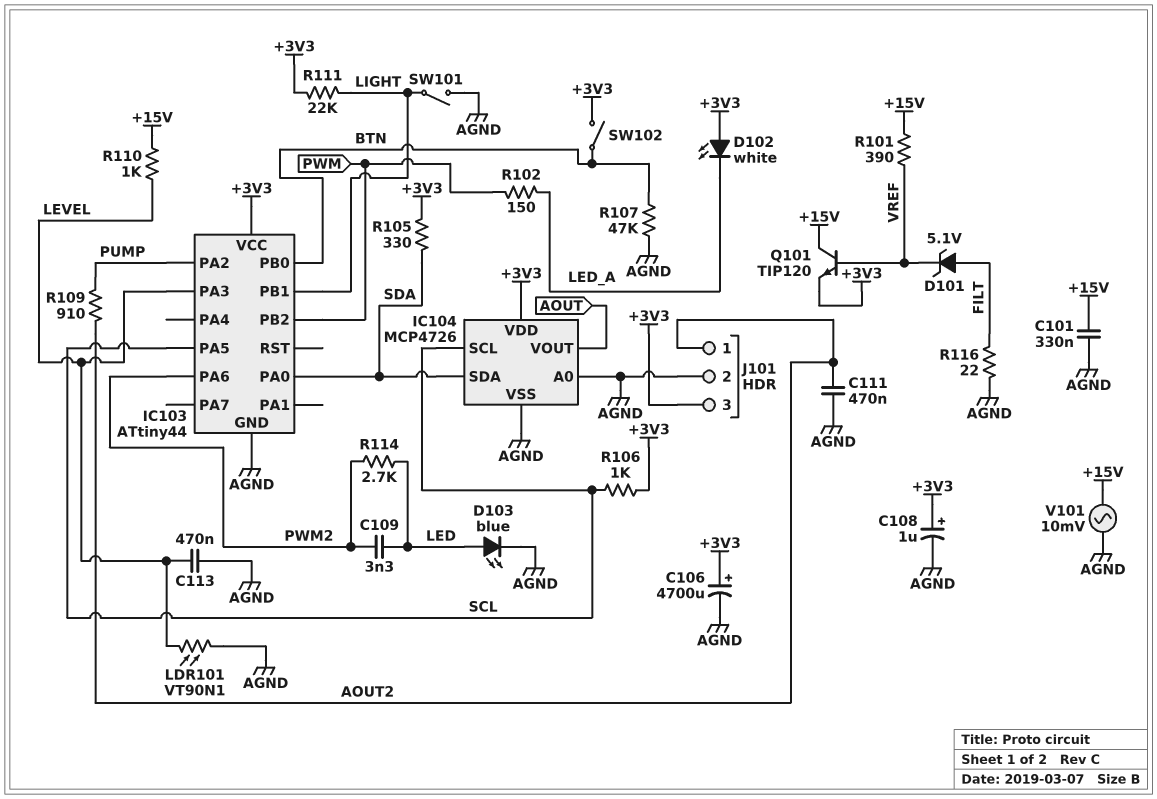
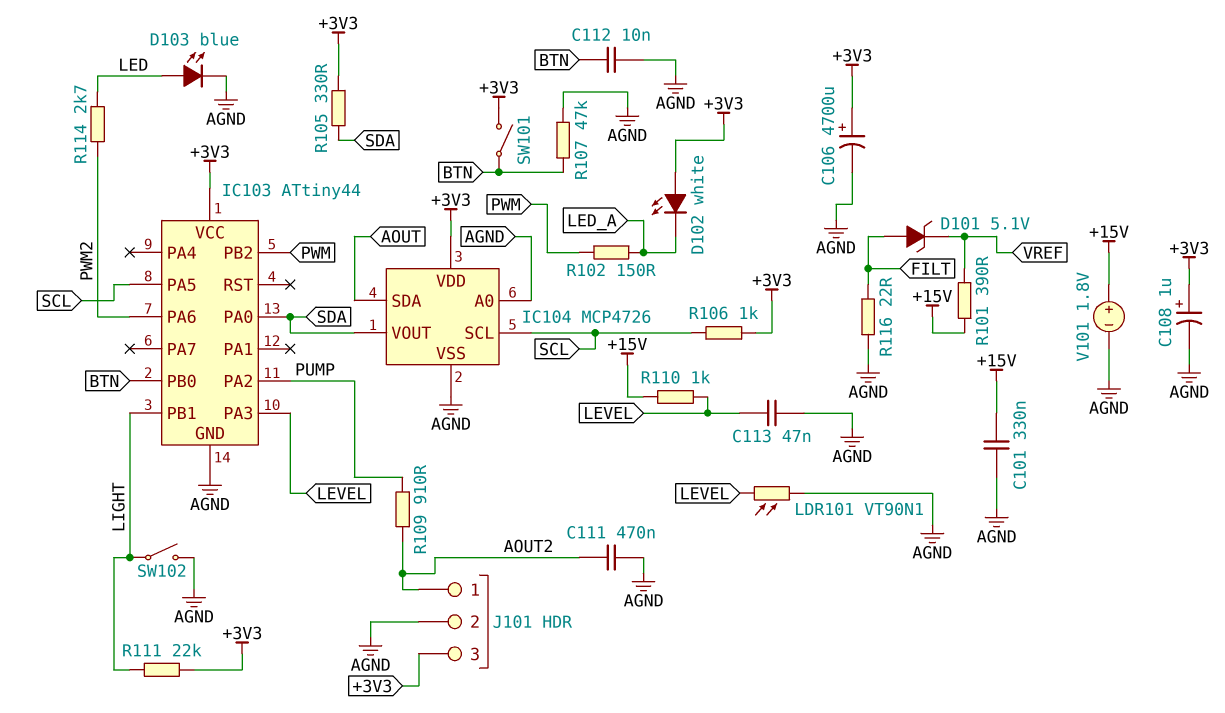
C109: 3.3nF (LED, PWM2) -> none
C112: none -> 10nF (AGND, BTN)
C113: 470nF (AGND, LEVEL) -> 47nF (AGND, LEVEL)
IC104 pin SDA: SDA -> AOUT
IC104 pin VOUT: AOUT -> SDA
Q101: NPN TIP120 (B VREF, C +15V, E +3V3) -> none
SW101: switch (AGND, LIGHT) -> switch (+3V3, BTN)
SW102: switch (+3V3, BTN) -> switch (AGND, LIGHT)
V101: AC 10mV (+15V, AGND) -> 1.8V (plus +15V, minus AGND)

